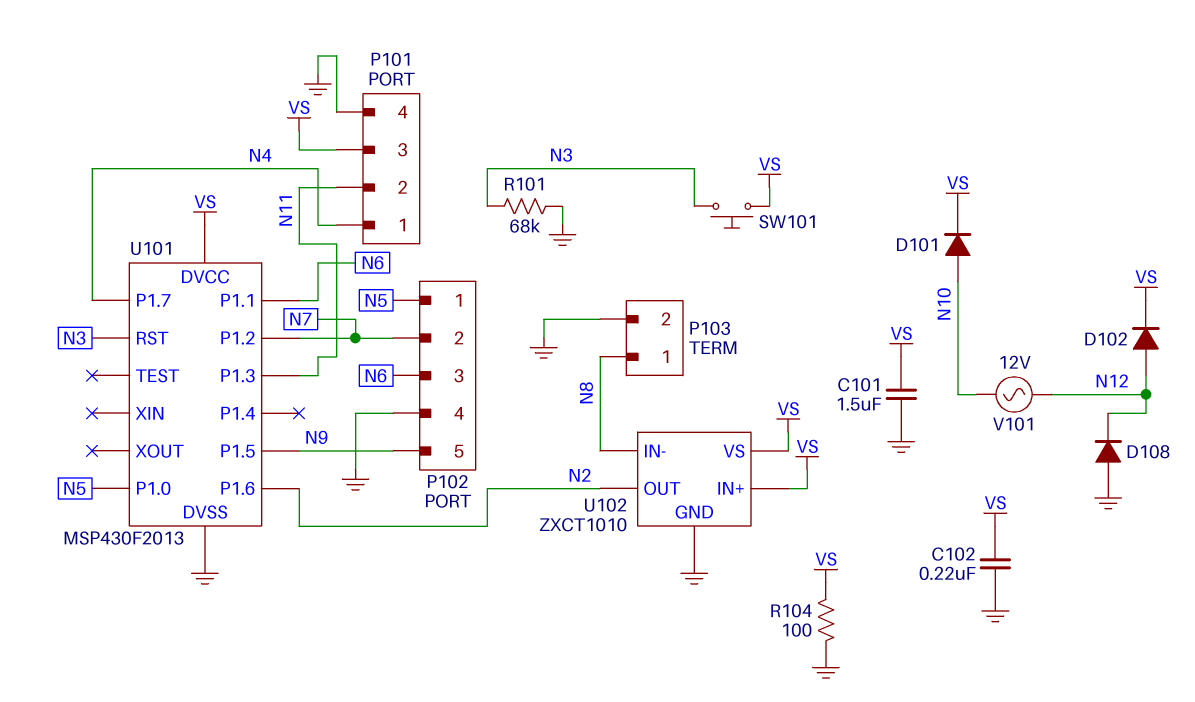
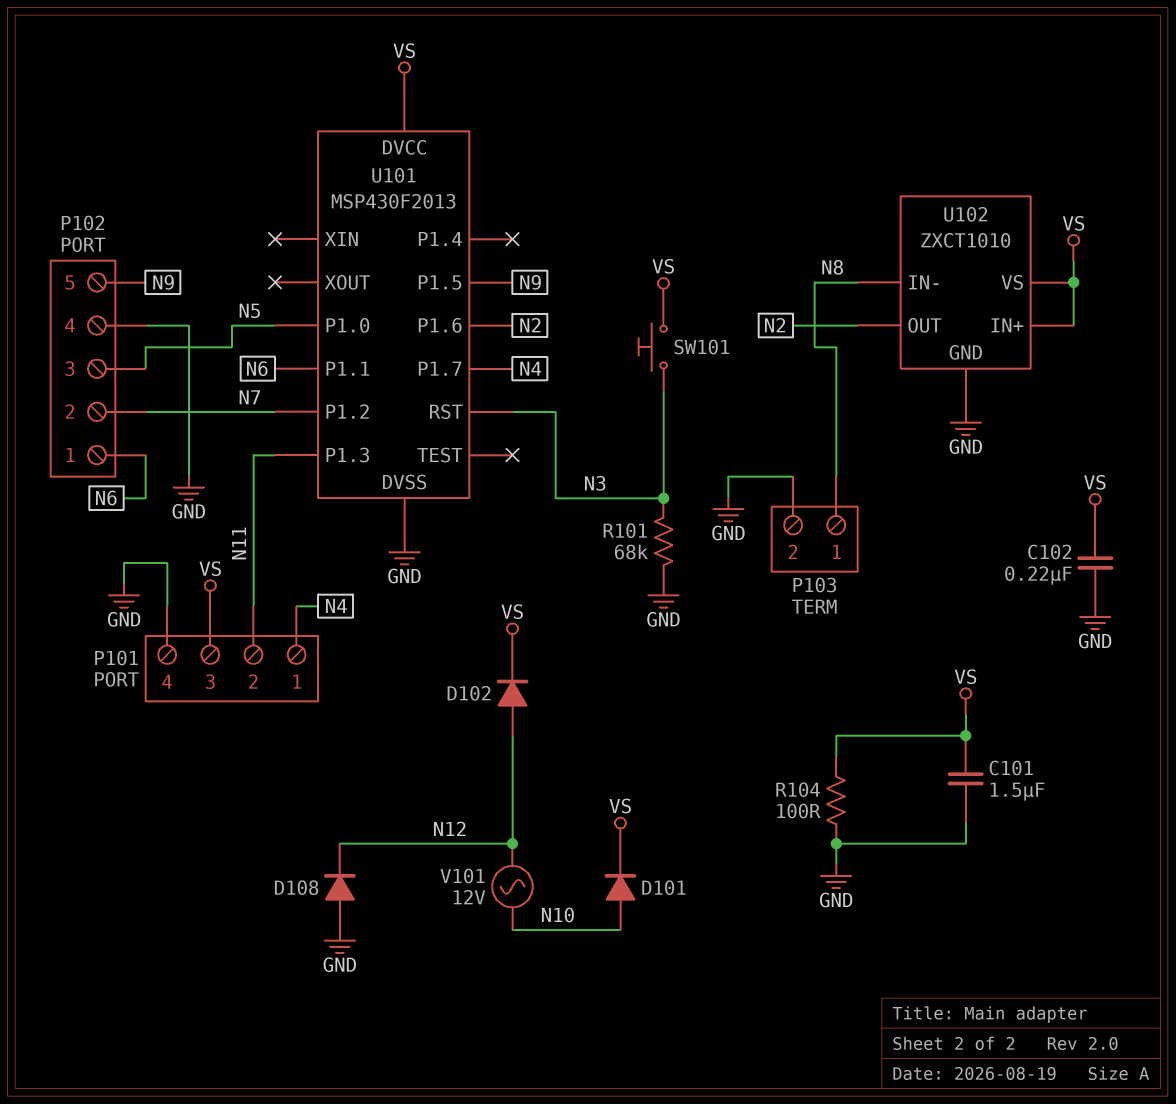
P102 pin 1: N5 -> N6
P102 pin 3: N6 -> N5

